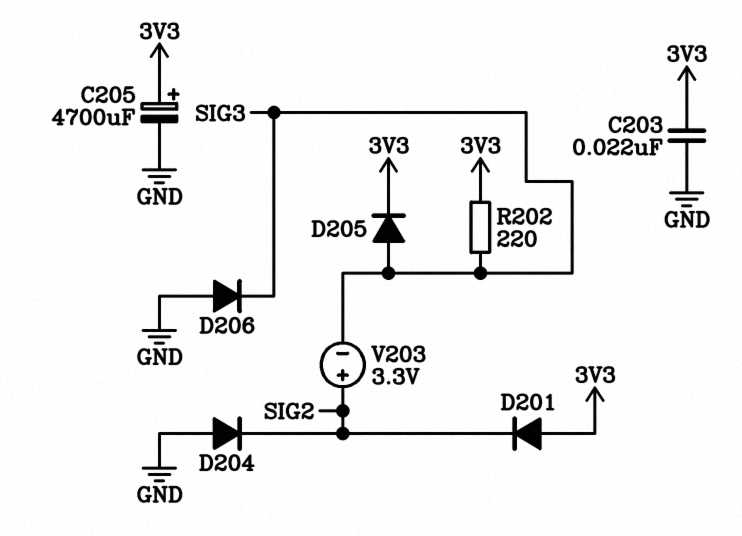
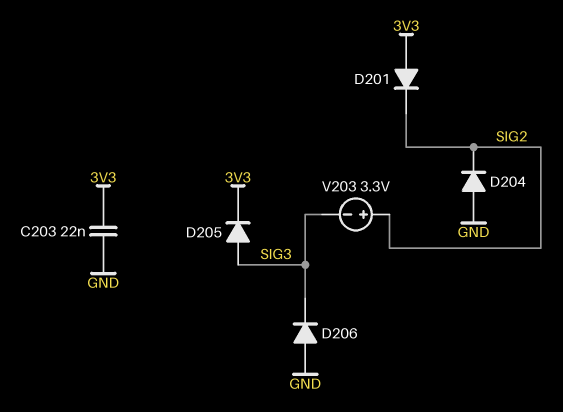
C205: 4700uF (plus 3V3, minus GND) -> none
R202: 220 (3V3, SIG3) -> none

